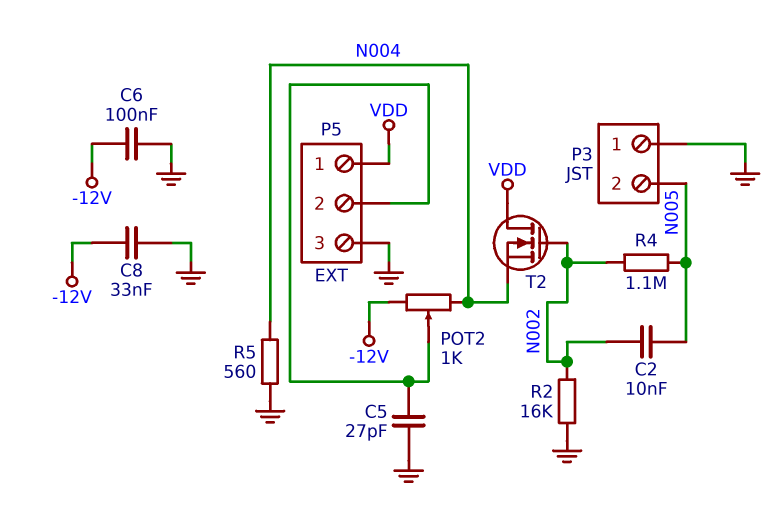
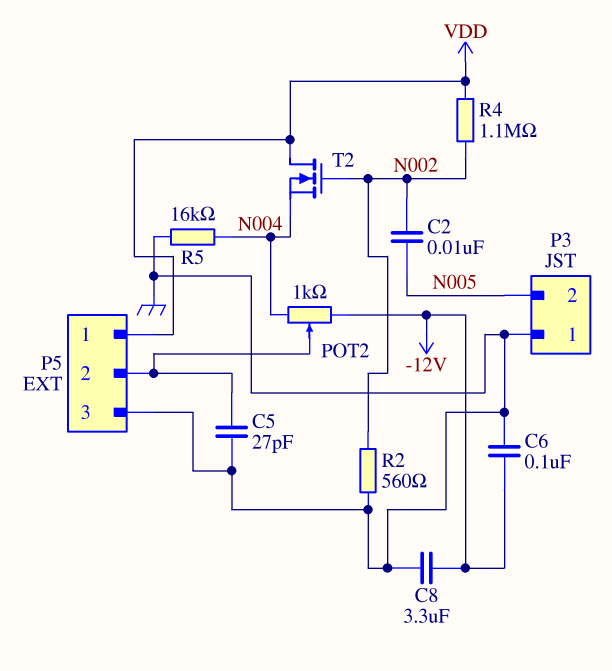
C8: 33nF (-12V, GND) -> 3.3uF (-12V, GND)
R2: 16k (GND, N002) -> 560 (GND, N002)
R4: 1.1M (N002, N005) -> 1.1M (N002, VDD)
R5: 560 (GND, N004) -> 16k (GND, N004)

